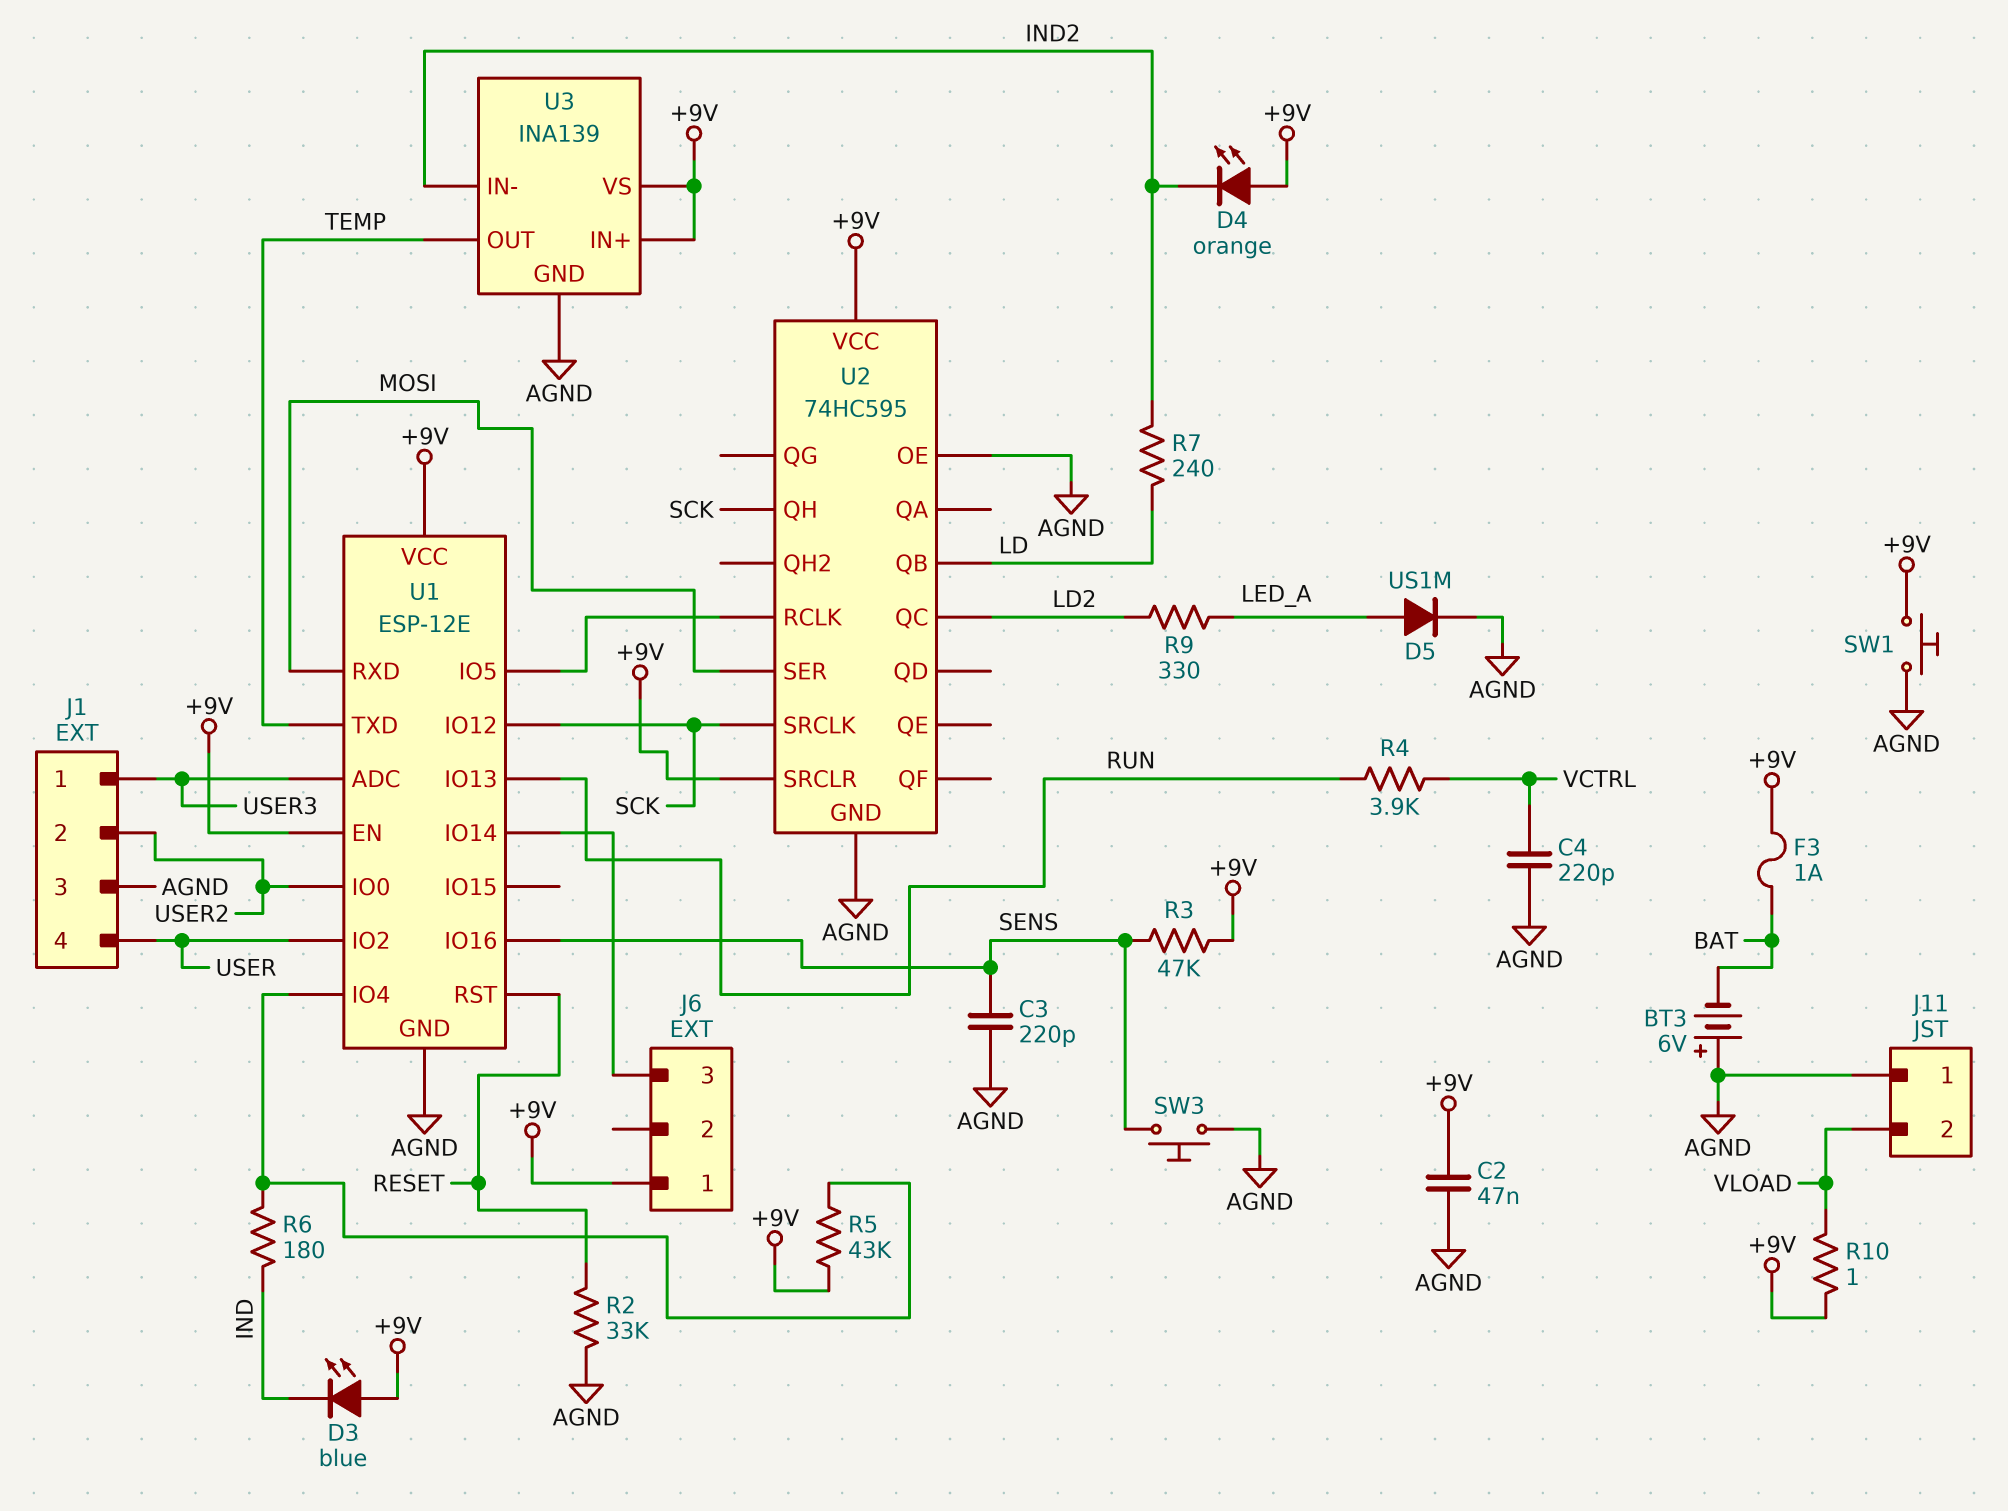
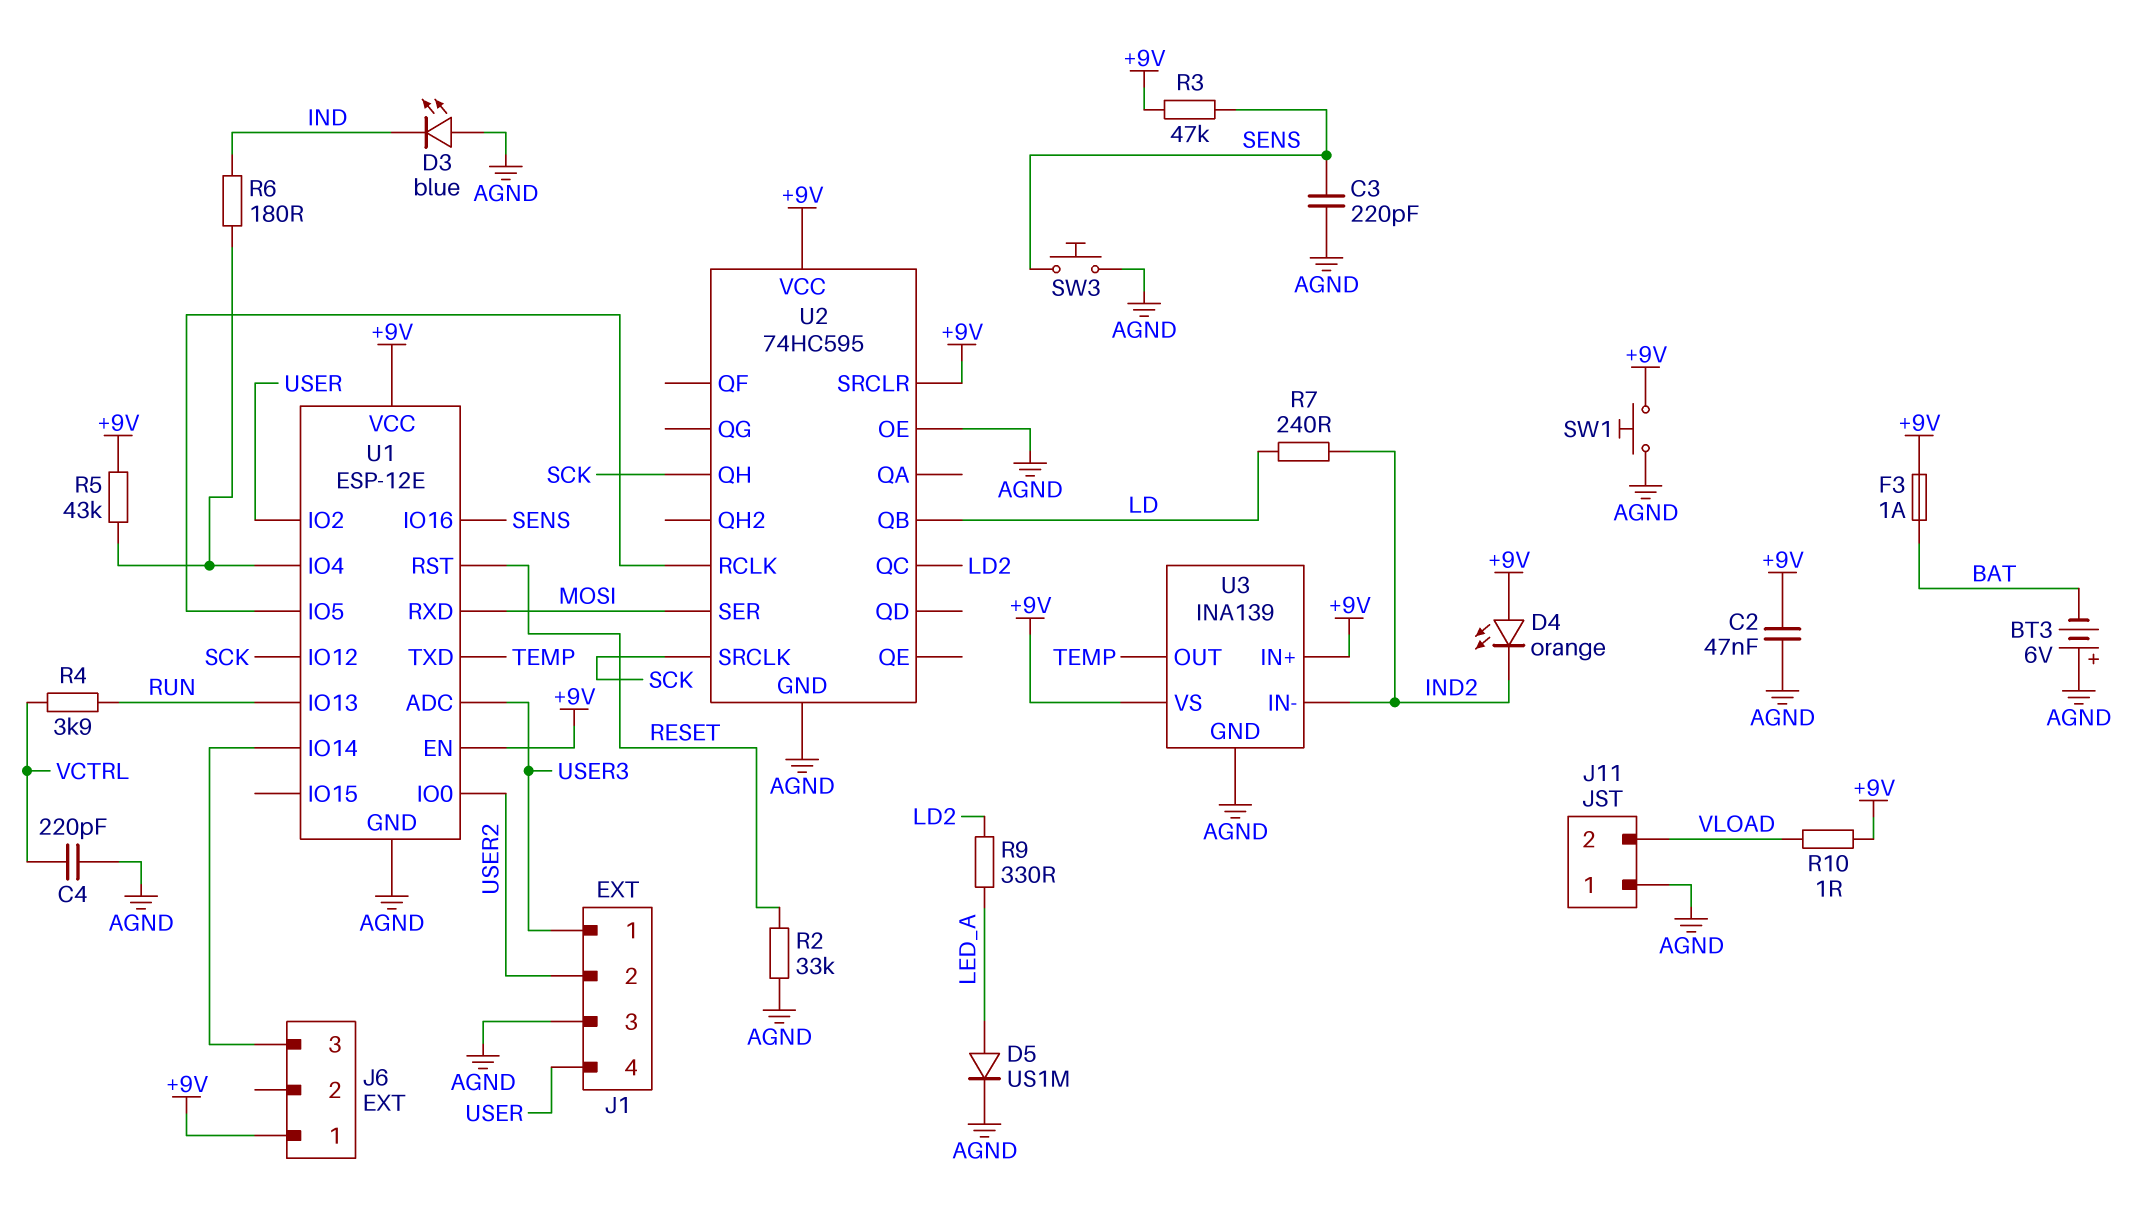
D3: LED blue (A +9V, K IND) -> LED blue (A AGND, K IND)

